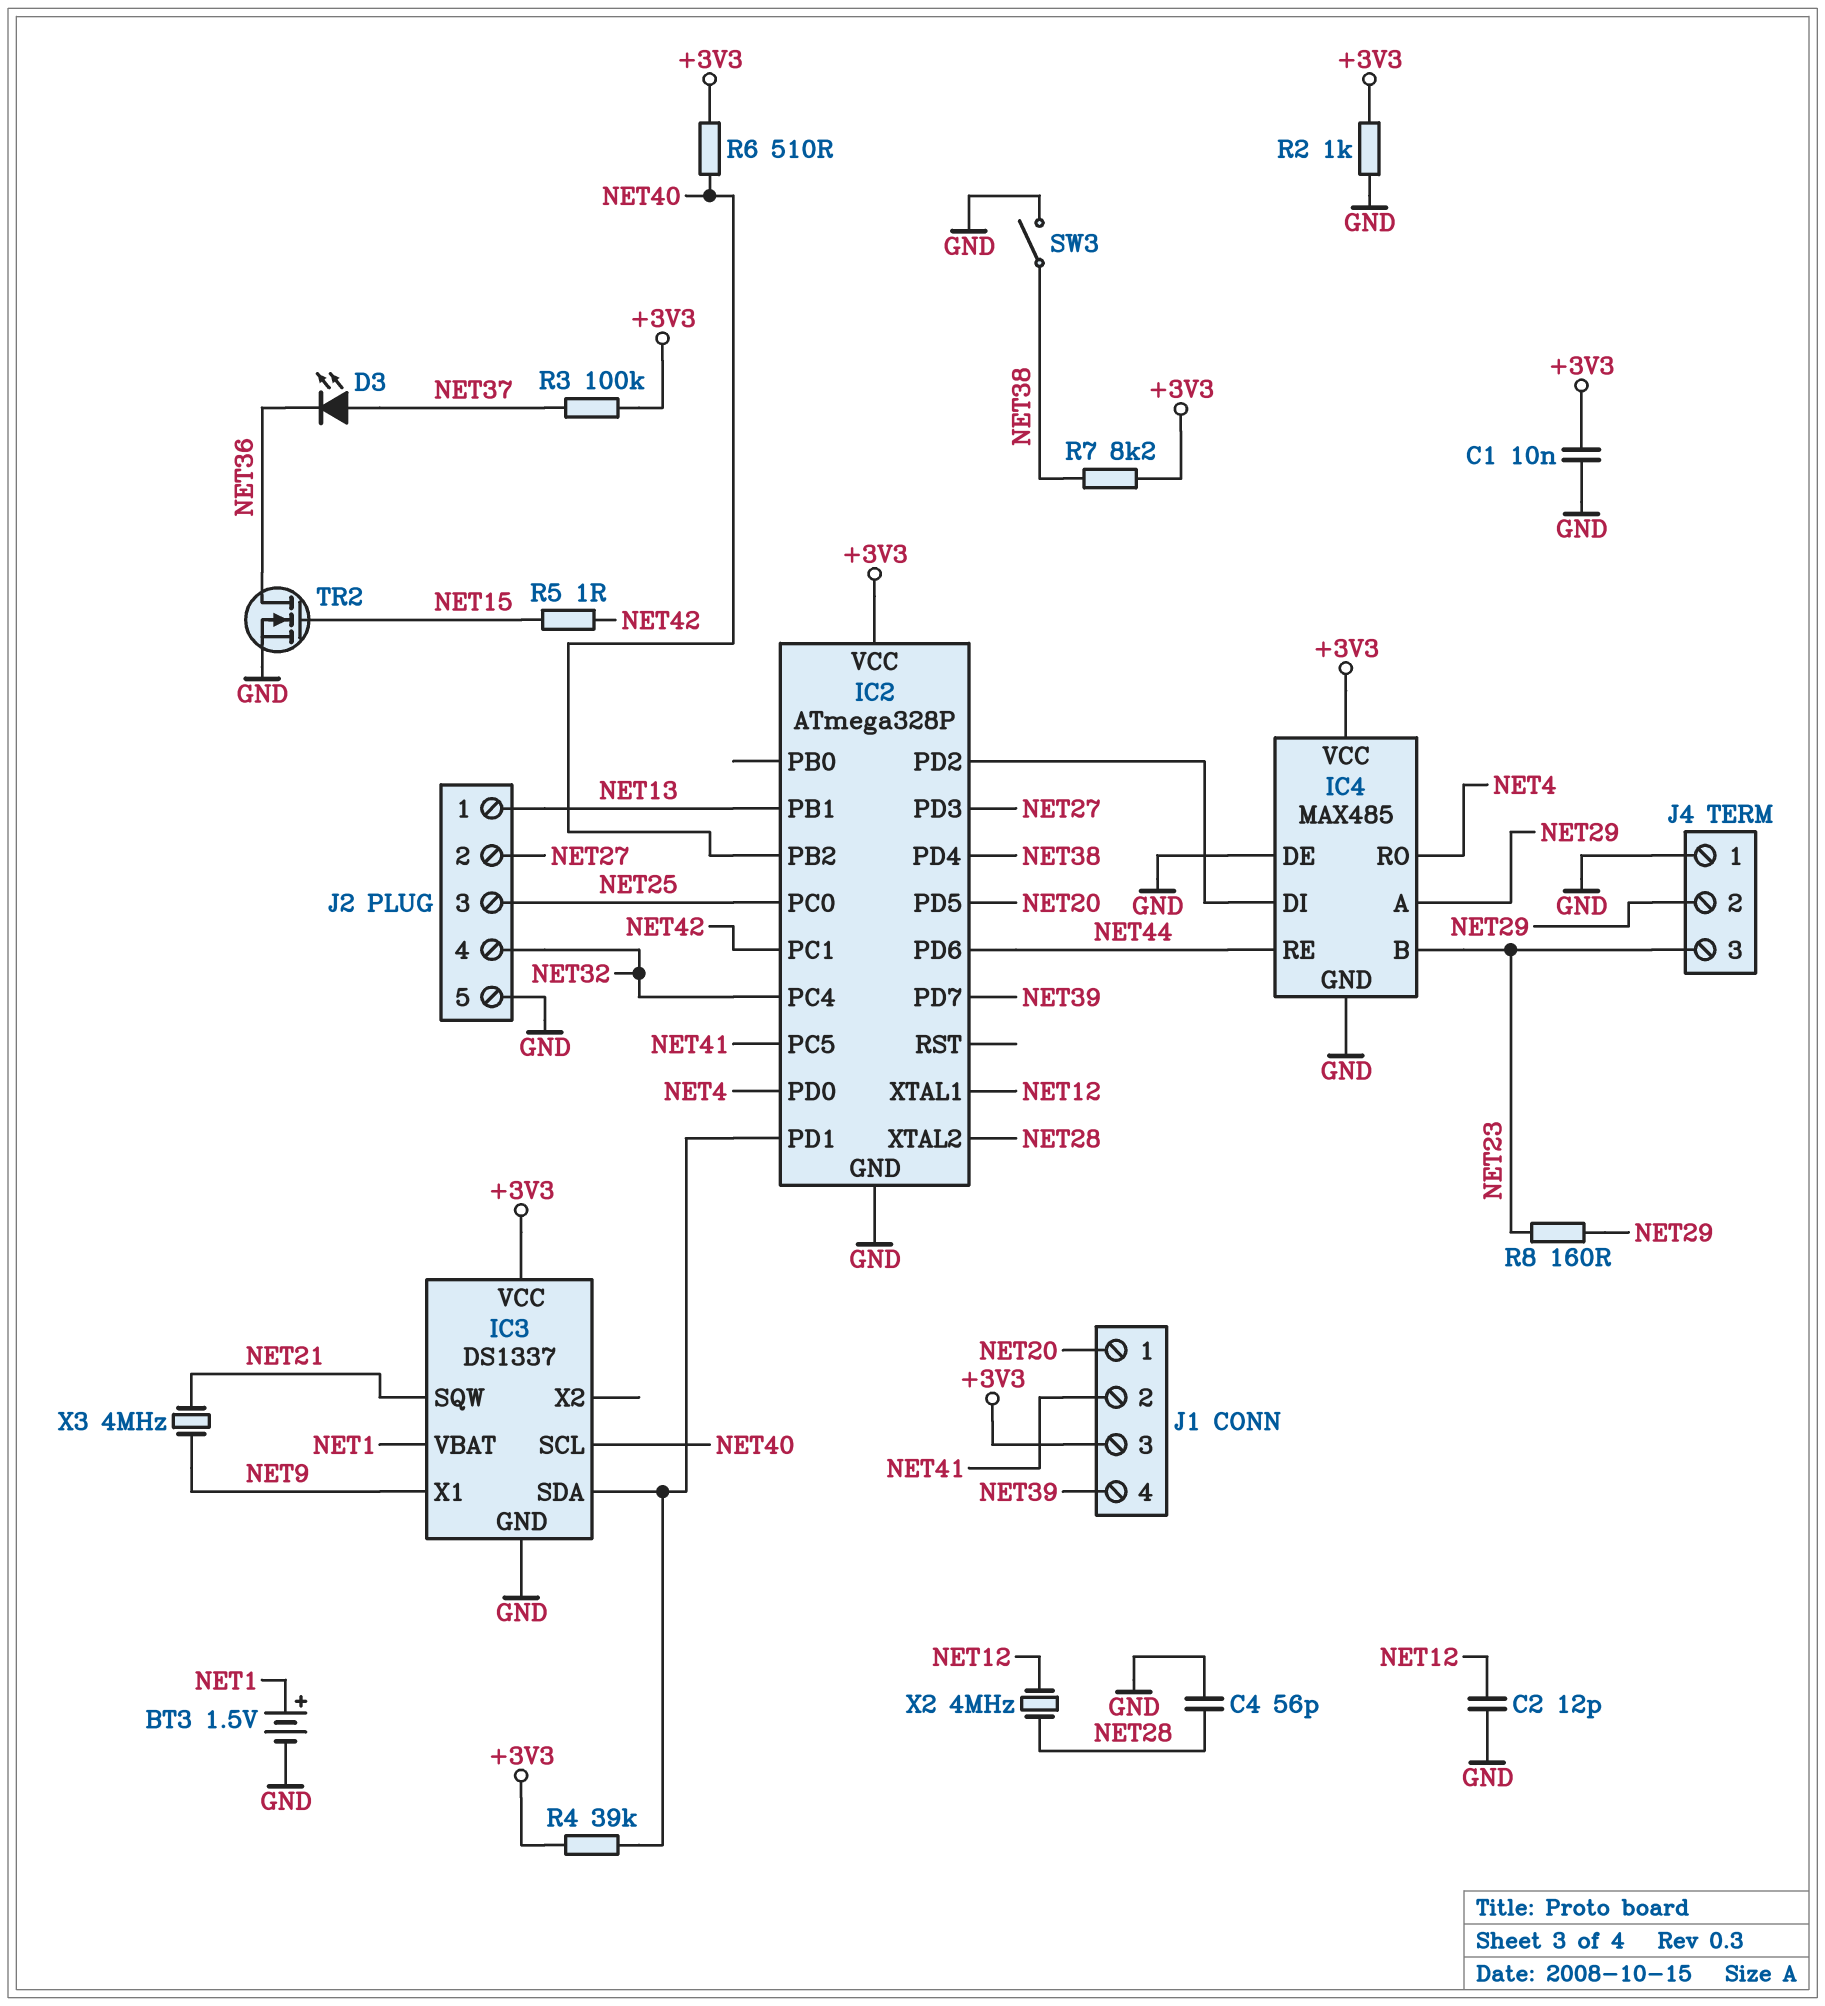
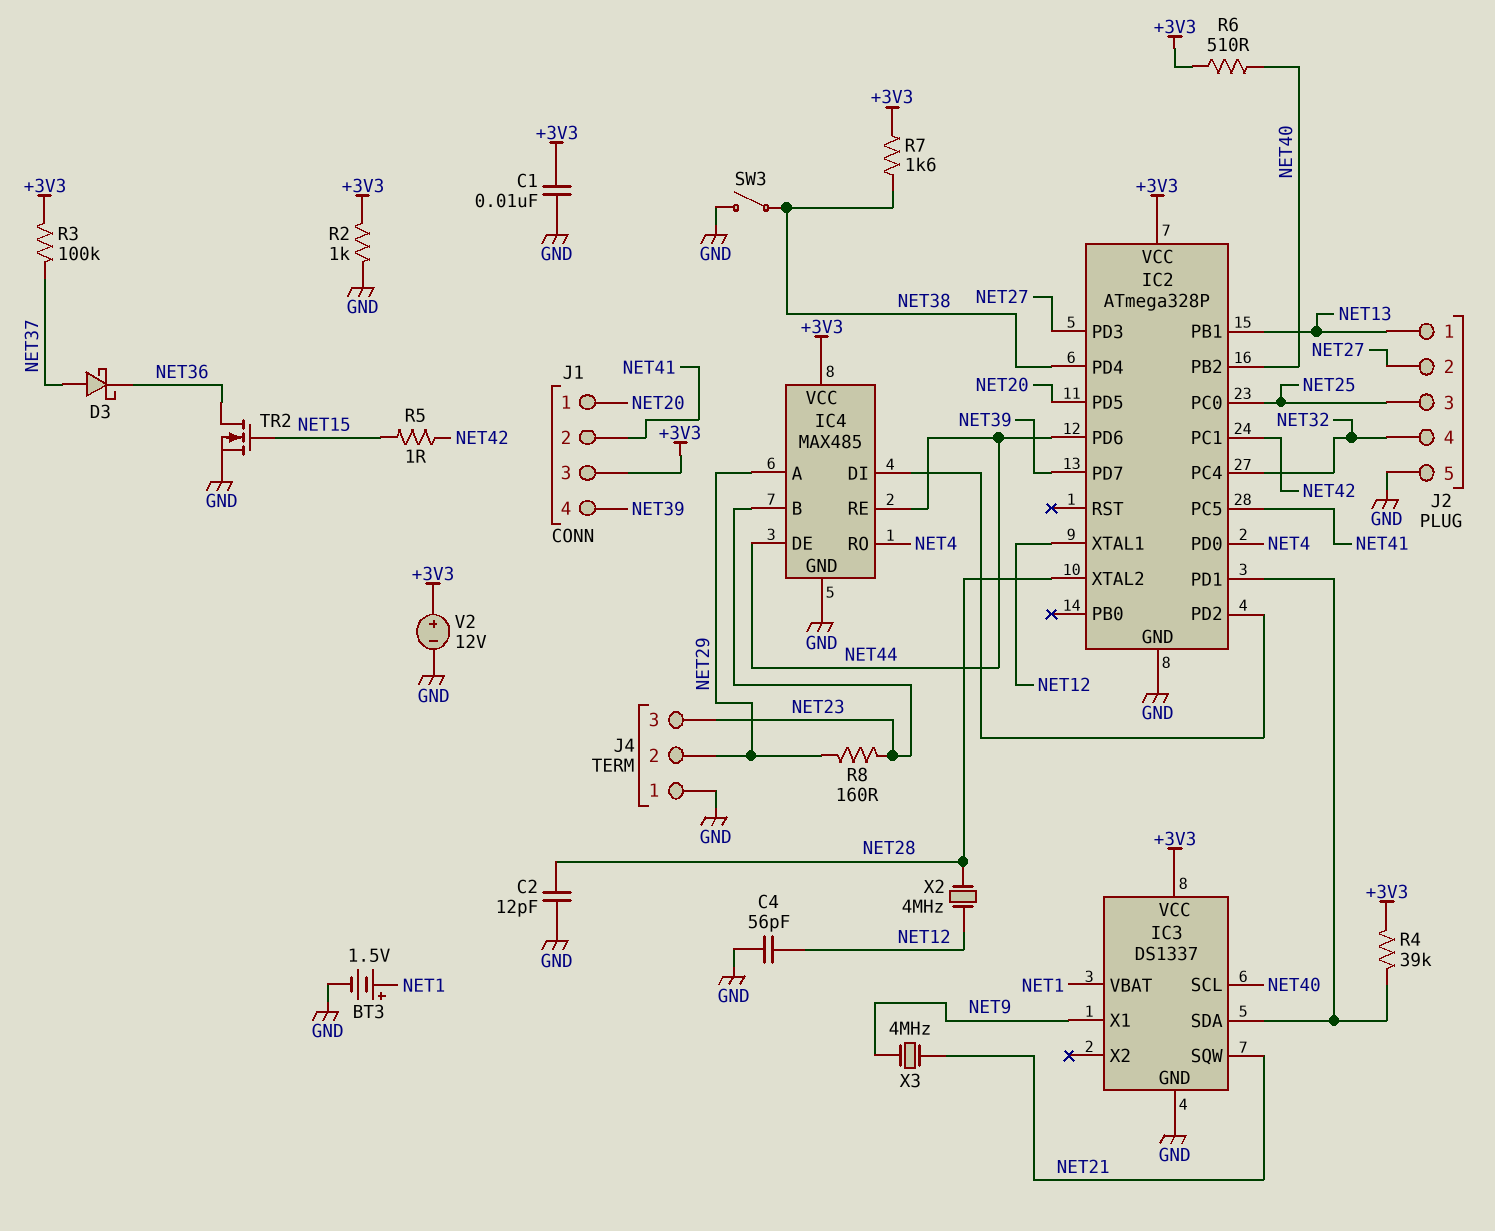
C2: 12pF (GND, NET12) -> 12pF (GND, NET28)
C4: 56pF (GND, NET28) -> 56pF (GND, NET12)
D3: LED (A NET37, K NET36) -> schottky (A NET37, K NET36)
IC4 pin DE: GND -> NET44
R7: 8.2k (+3V3, NET38) -> 1.6k (+3V3, NET38)
V2: none -> 12V (plus +3V3, minus GND)

